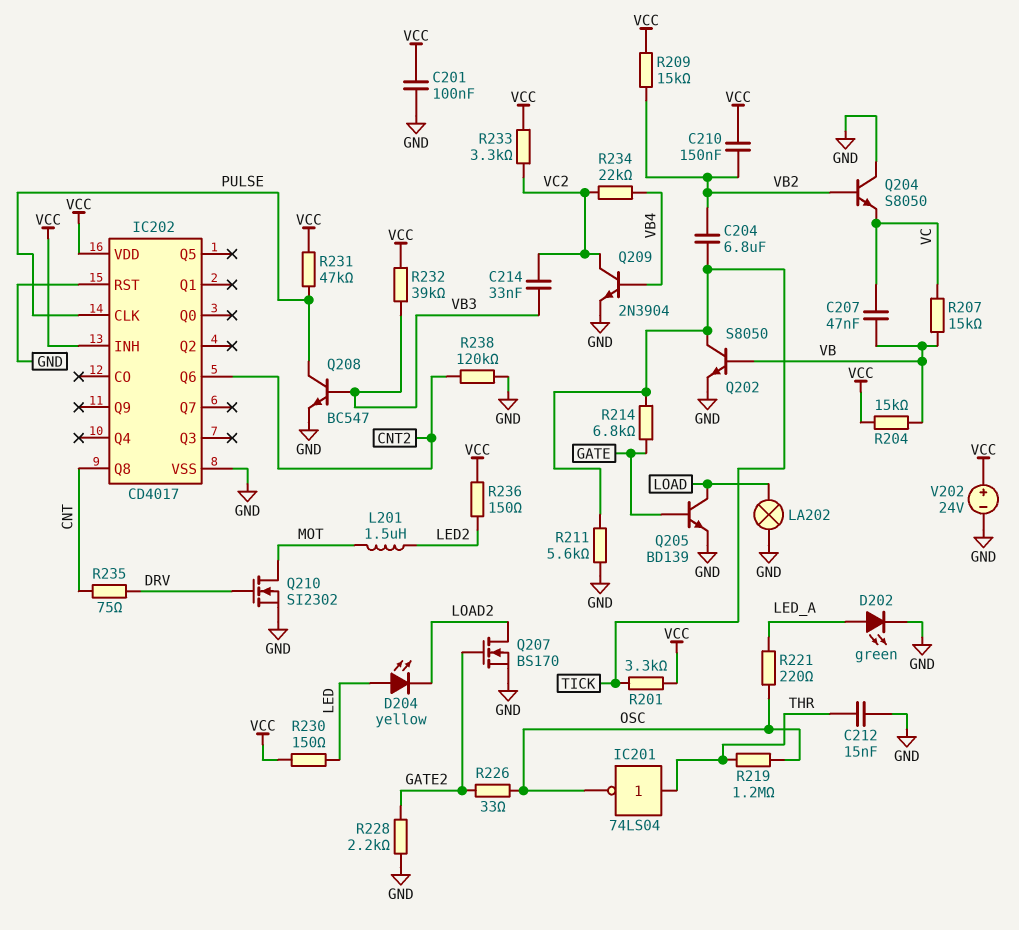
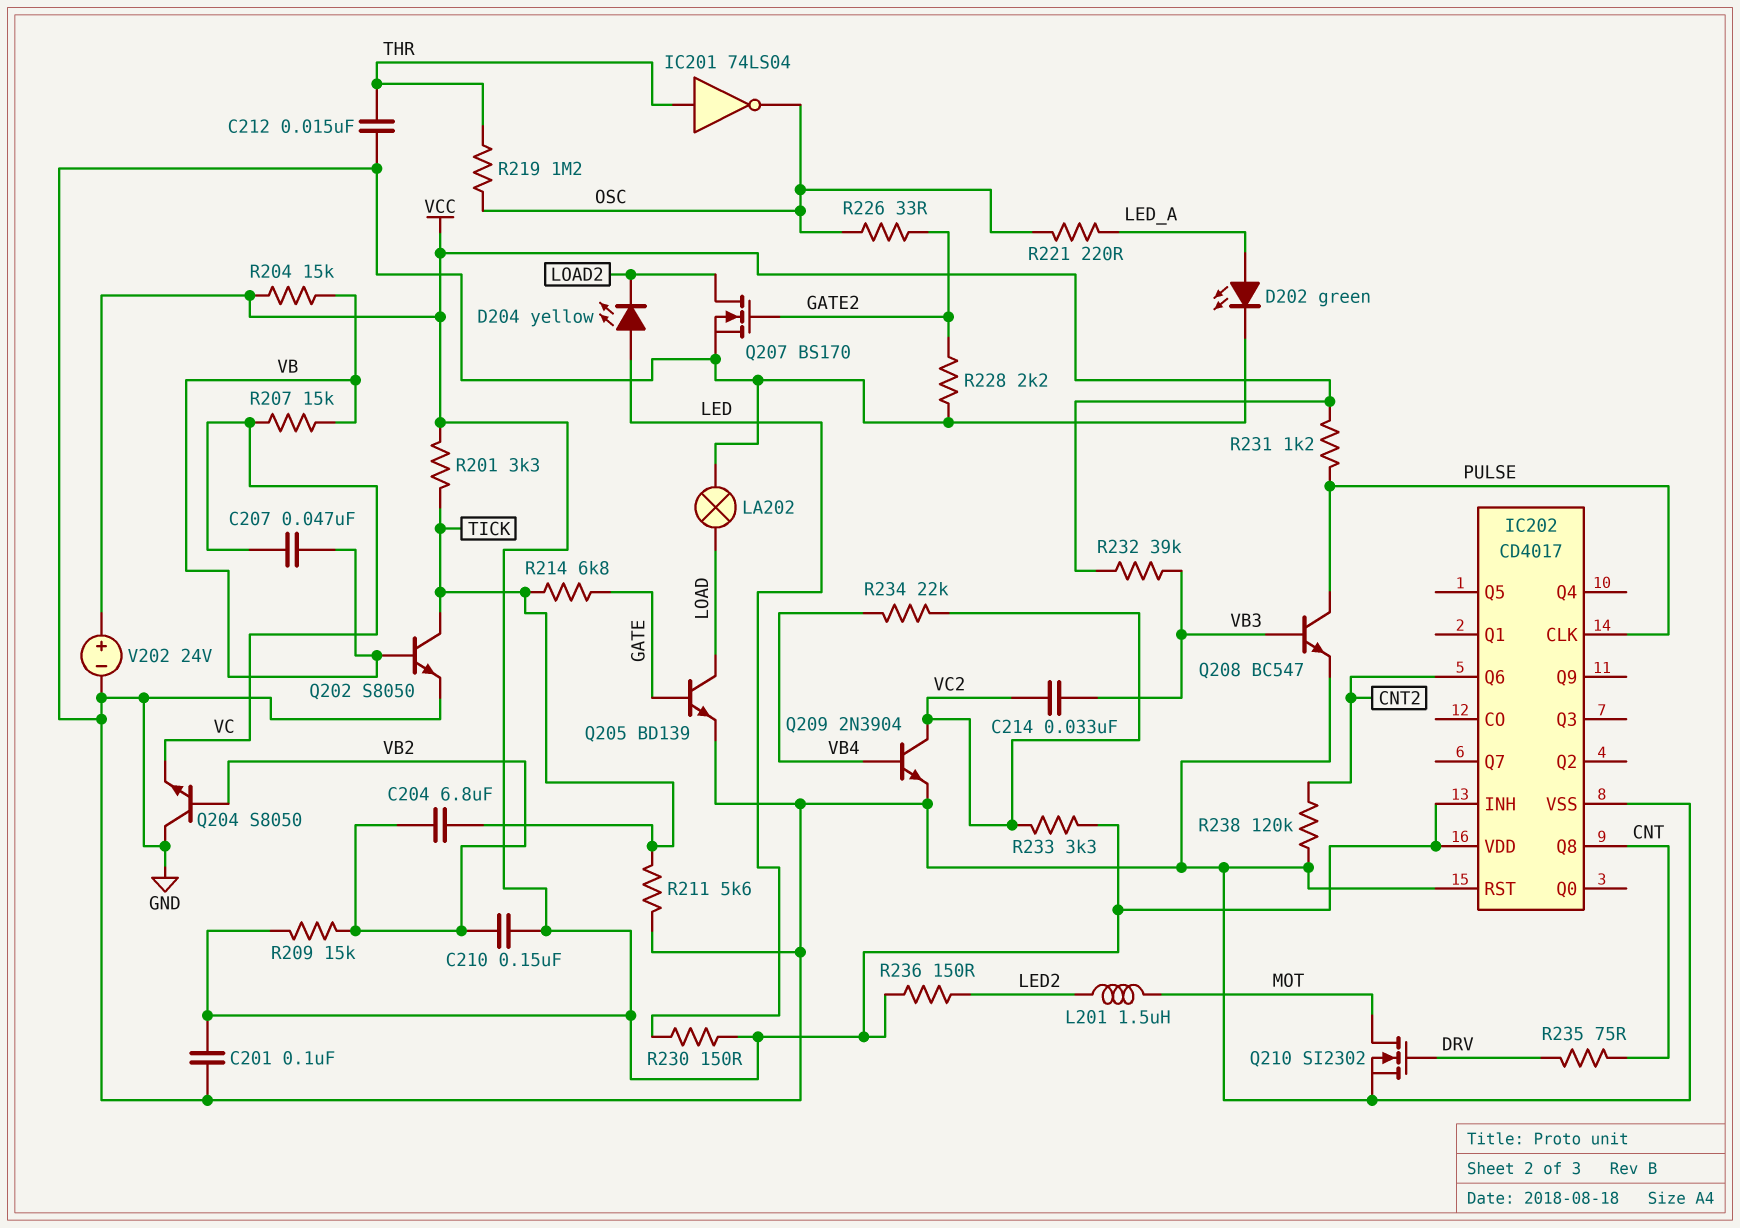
R231: 47k (PULSE, VCC) -> 1.2k (PULSE, VCC)

